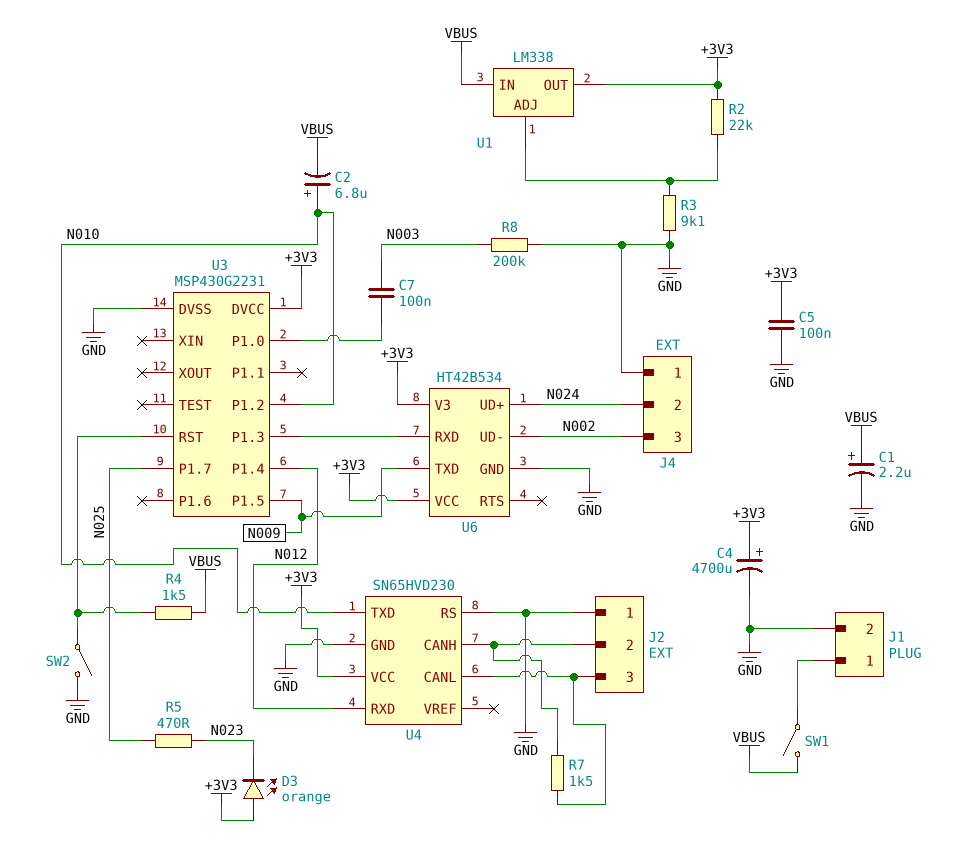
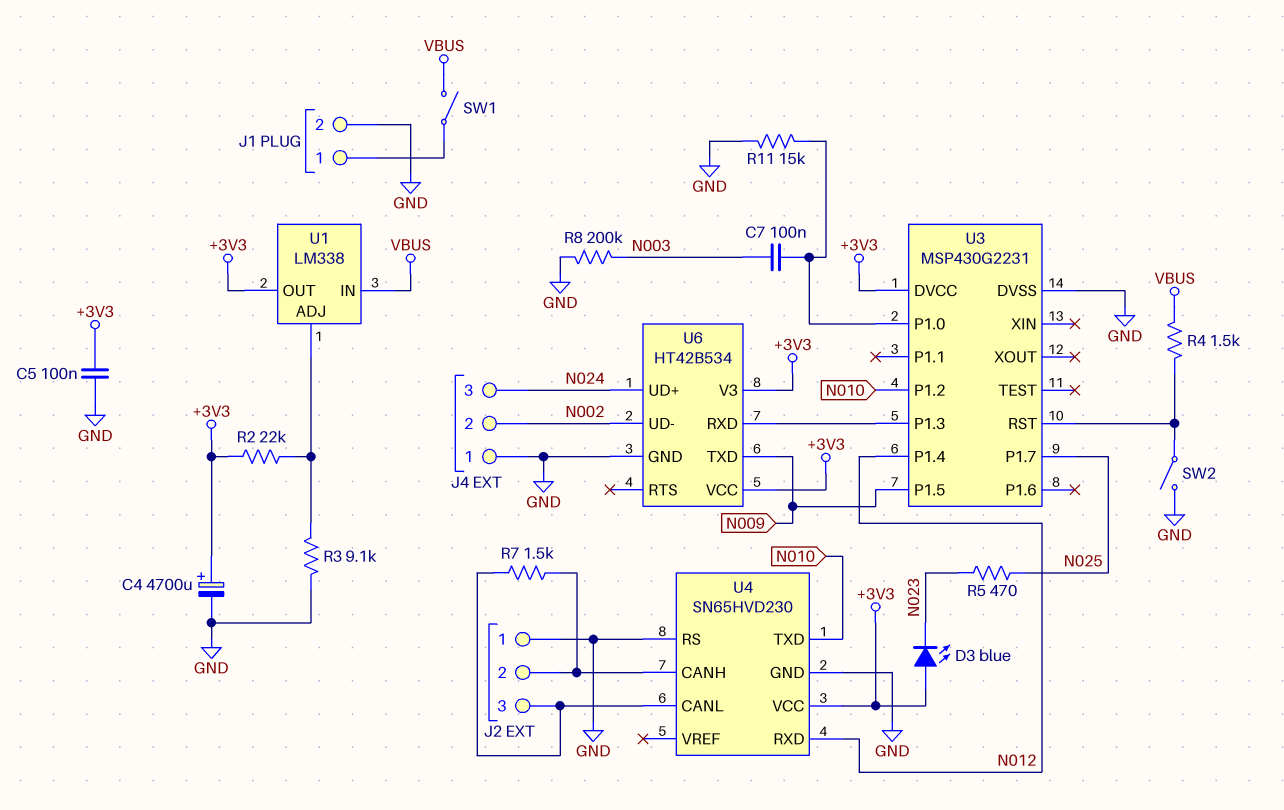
C1: 2.2uF (plus VBUS, minus GND) -> none
C2: 6.8uF (plus N010, minus VBUS) -> none
D3: LED orange (A +3V3, K N023) -> LED blue (A +3V3, K N023)
J4 pin 2: N024 -> N002
J4 pin 3: N002 -> N024
R11: none -> 15k (GND, U3/P1.0)

